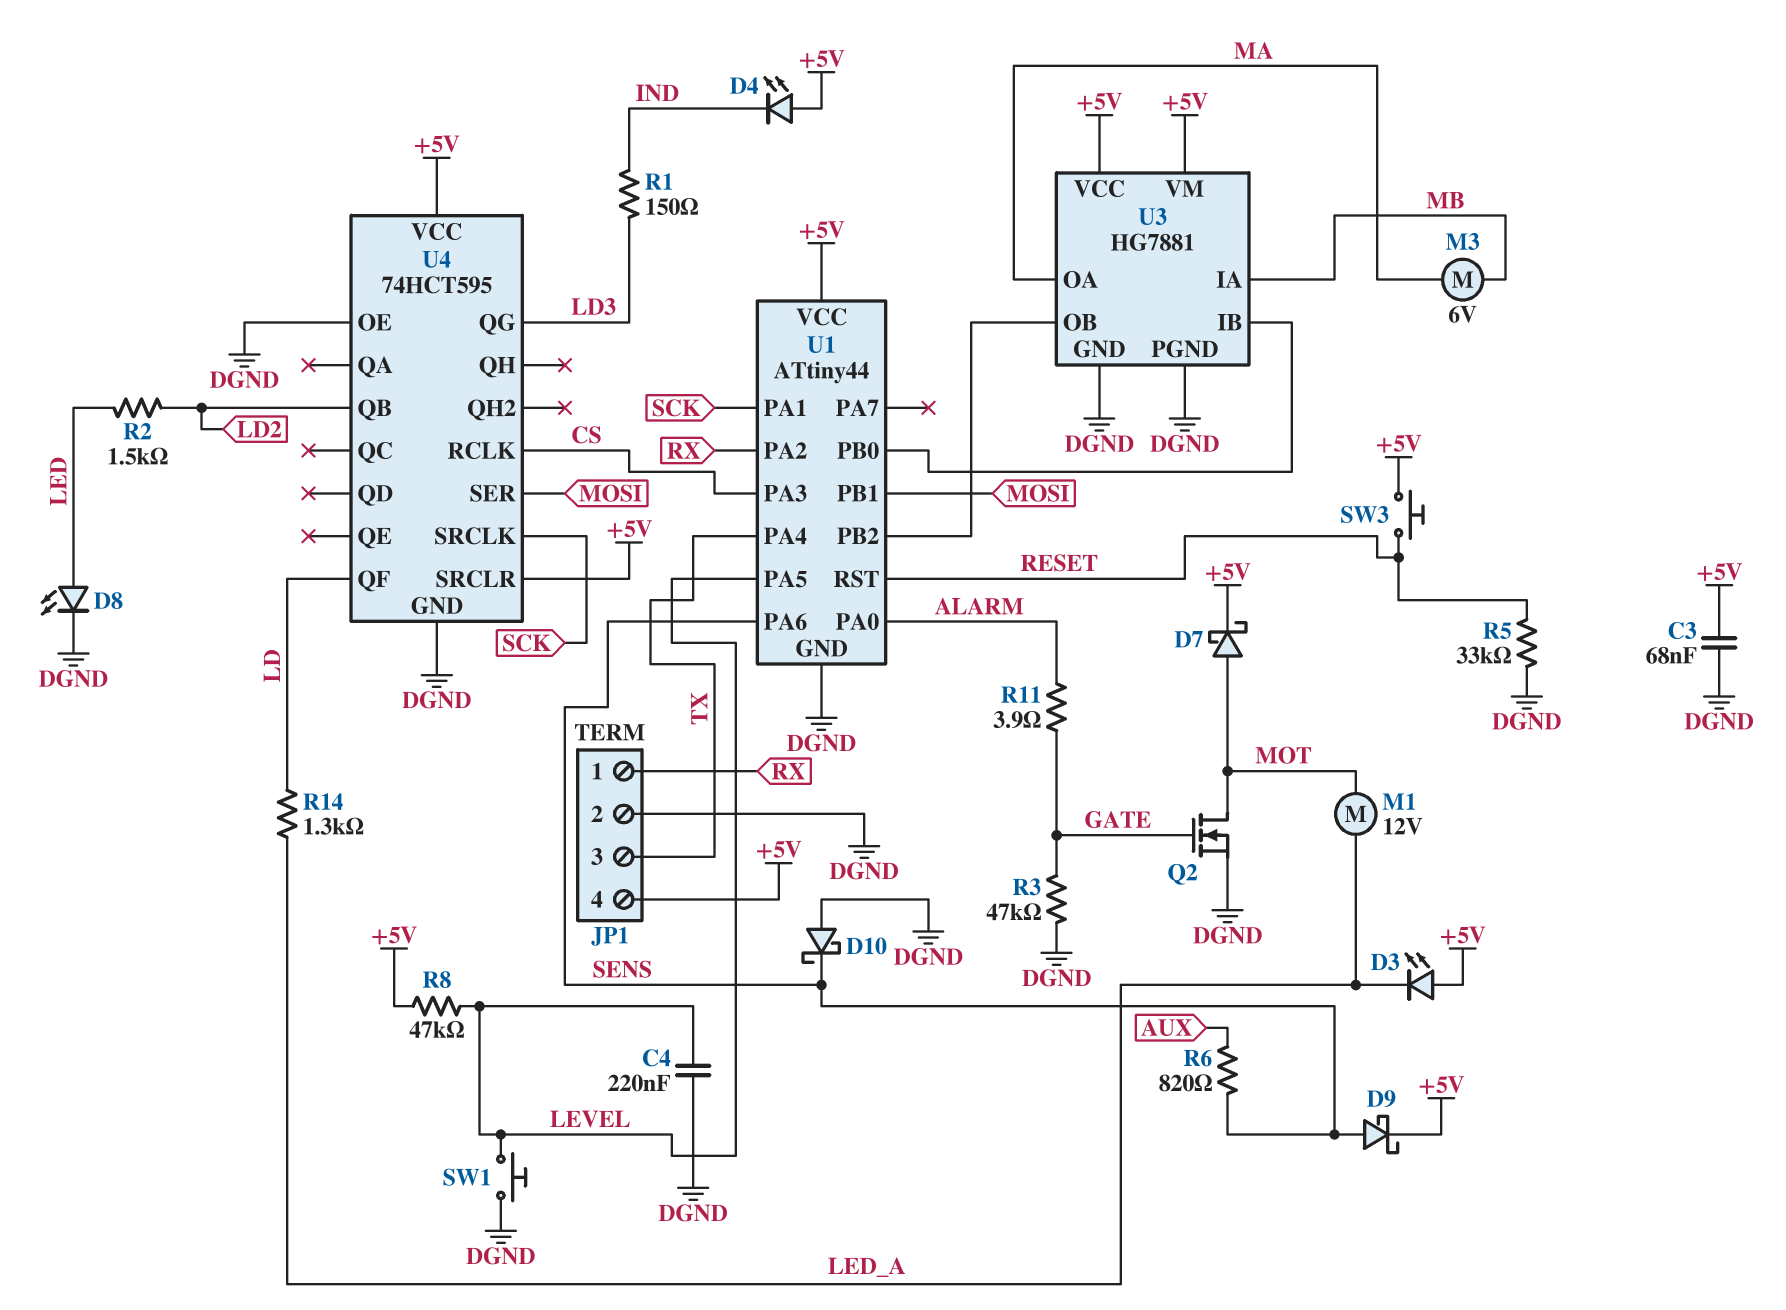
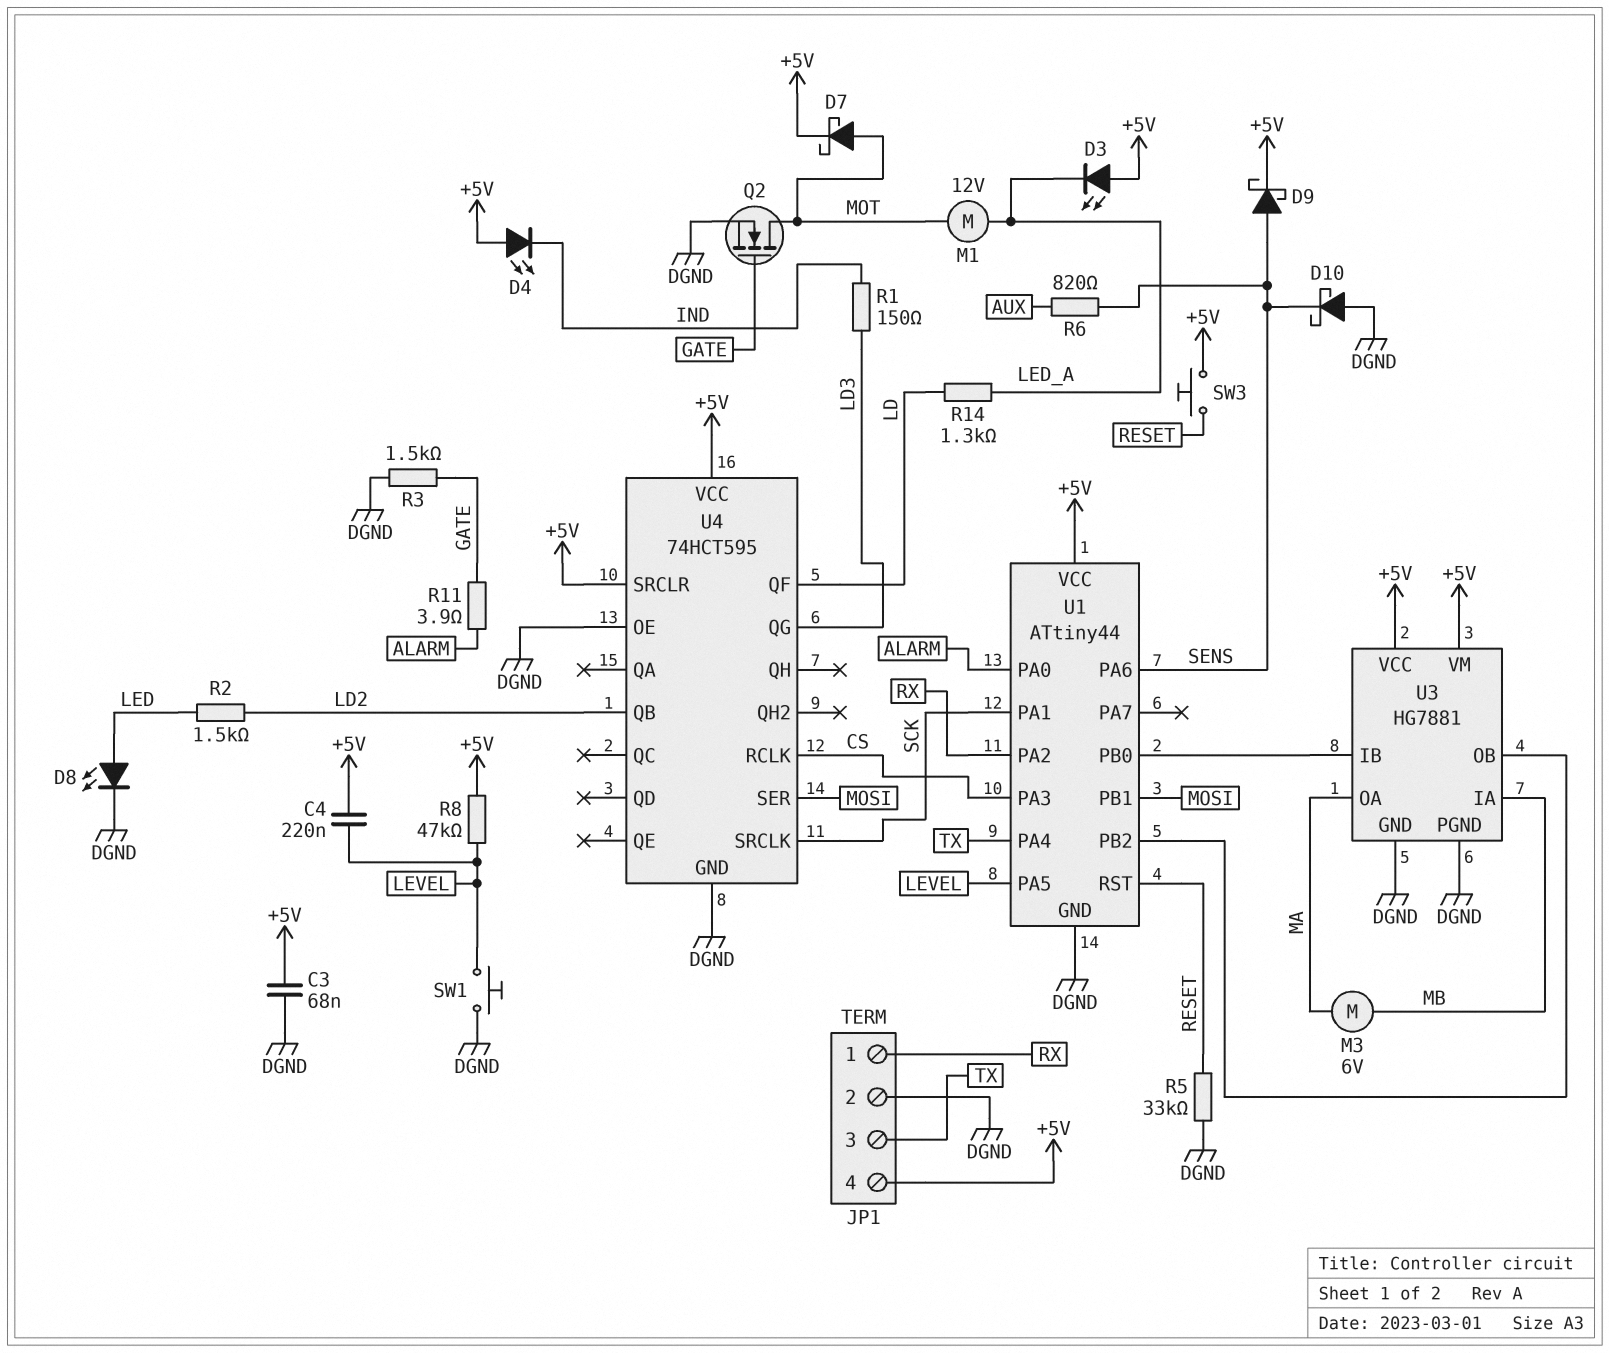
C4: 220nF (DGND, LEVEL) -> 220nF (+5V, LEVEL)
R3: 47k (DGND, GATE) -> 1.5k (DGND, GATE)

